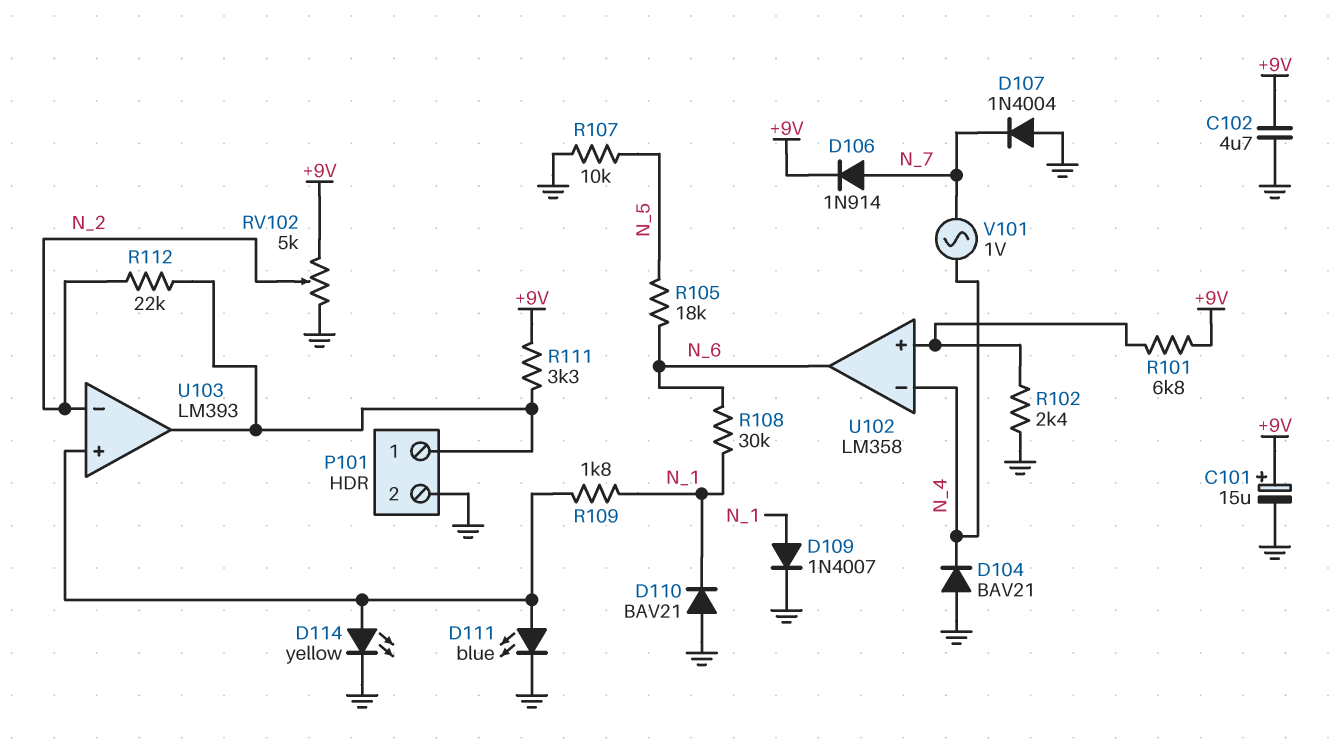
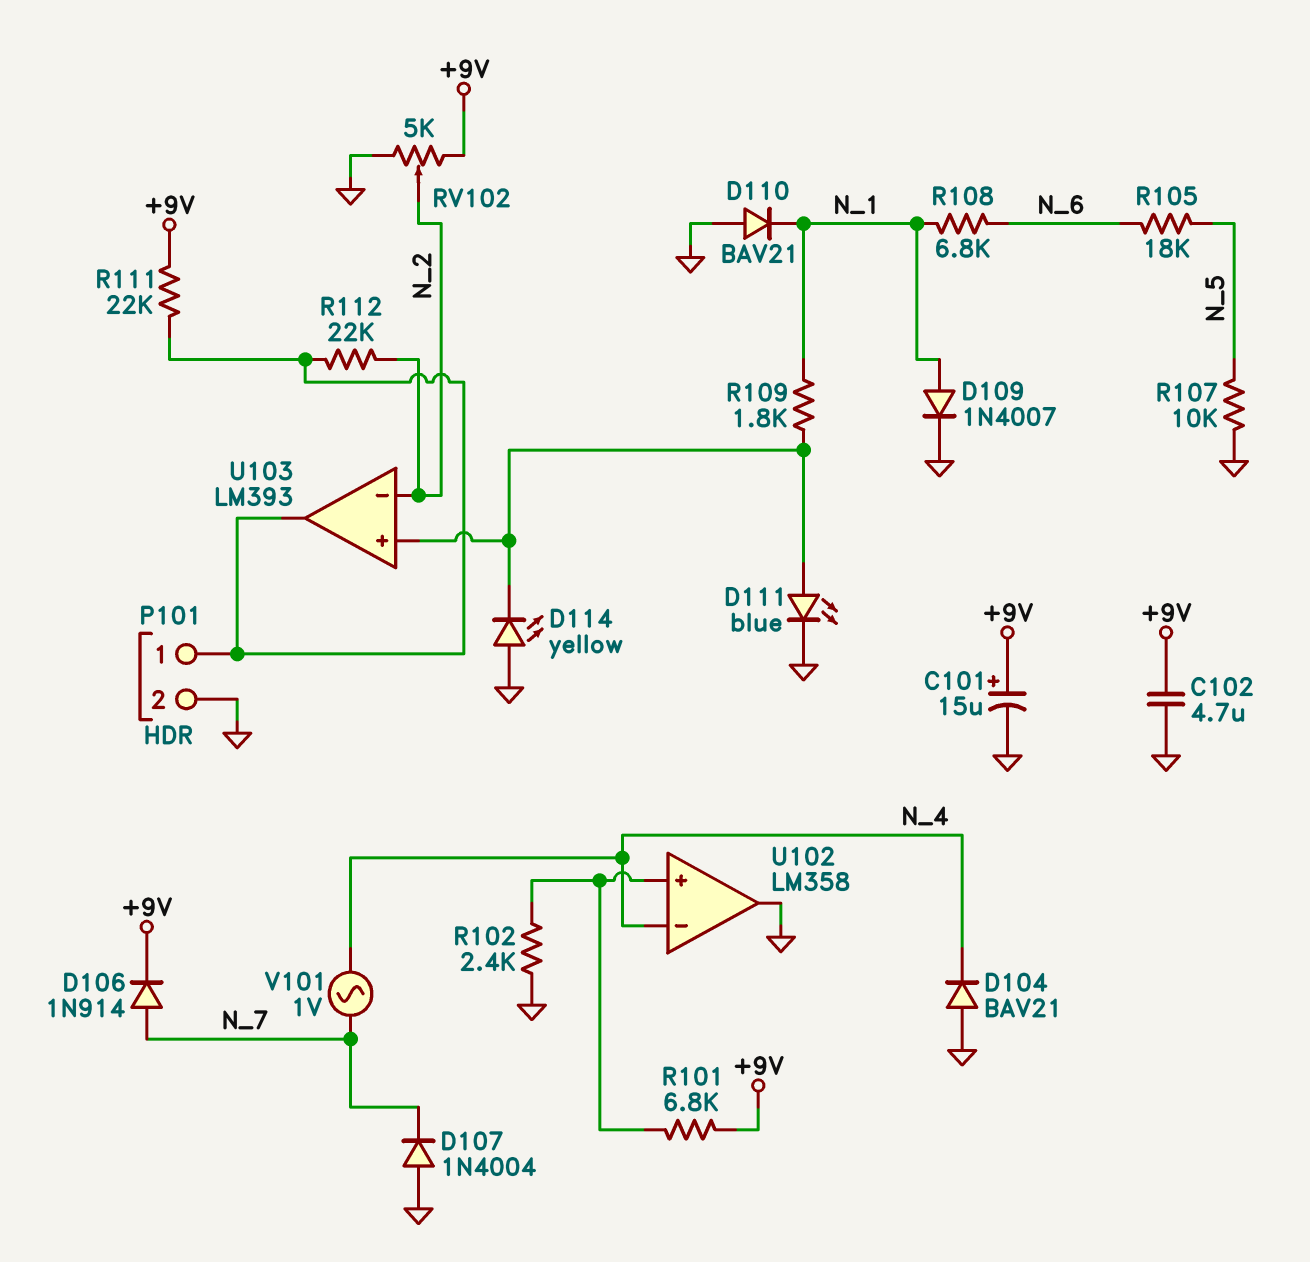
D114: LED yellow (A U103/in+, K GND) -> LED yellow (A GND, K U103/in+)
R108: 30k (N_1, N_6) -> 6.8k (N_1, N_6)
R111: 3.3k (+9V, P101/1) -> 22k (+9V, P101/1)
U102 pin out: N_6 -> GND

